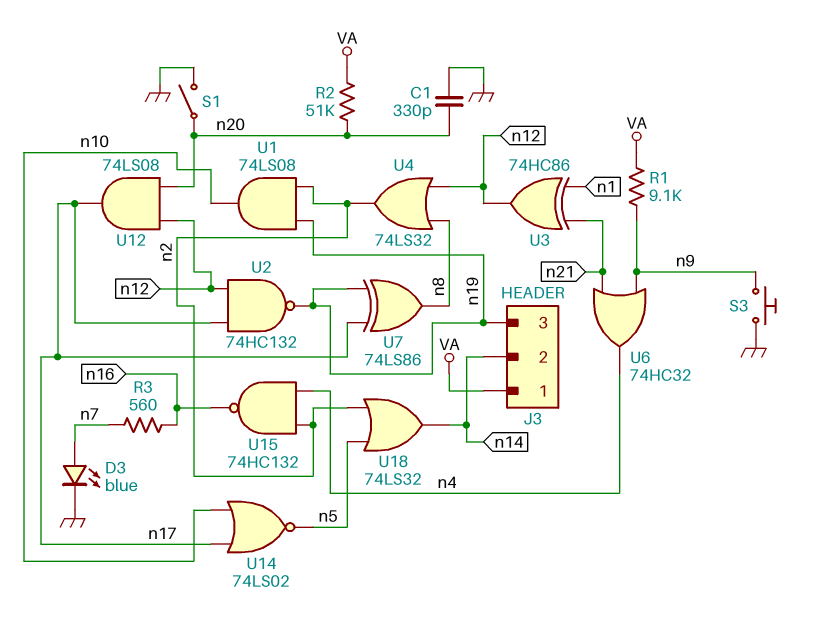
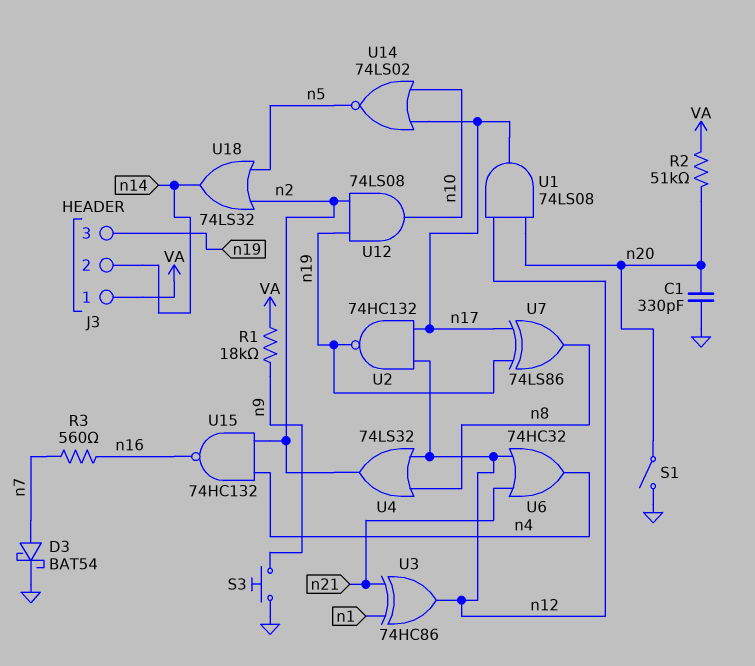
D3: LED blue (A n7, K GND) -> schottky BAT54 (A n7, K GND)
R1: 9.1k (VA, n9) -> 18k (VA, n9)
U1: AND 74LS08 (in n2, in n19, out n10) -> AND 74LS08 (in n12, in n20, out n17)
U6: OR 74HC32 (in n9, in n21, out n4) -> OR 74HC32 (in n12, in n21, out n4)
U12: AND 74LS08 (in n12, in n20, out n17) -> AND 74LS08 (in n2, in n19, out n10)

